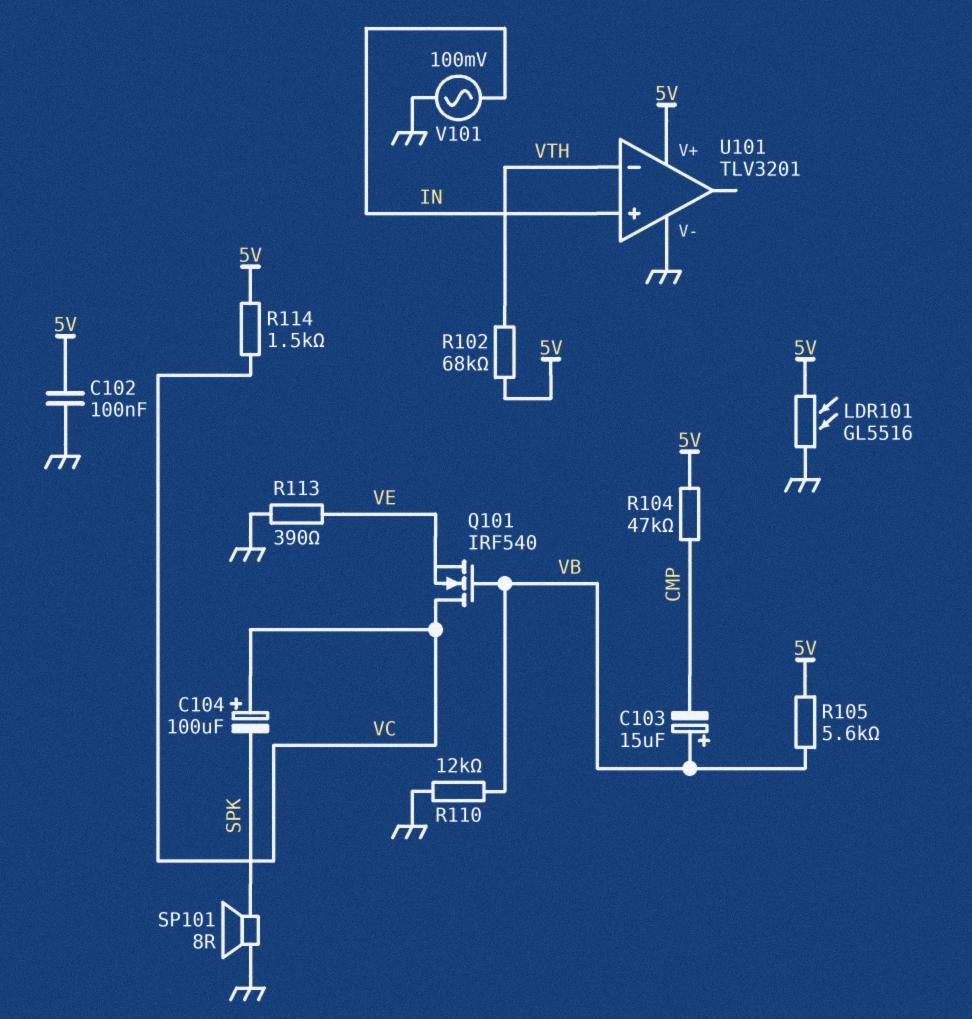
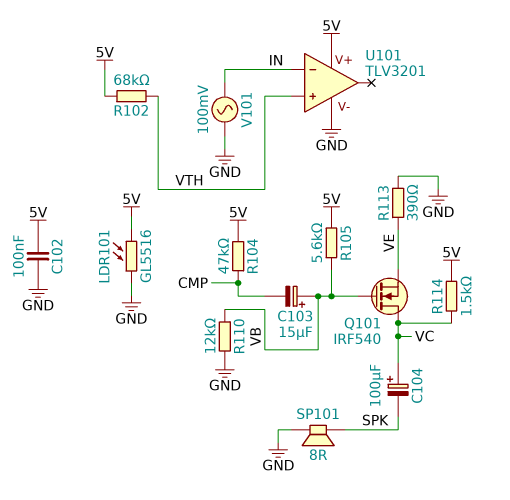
U101 pin in+: IN -> VTH
U101 pin in-: VTH -> IN

